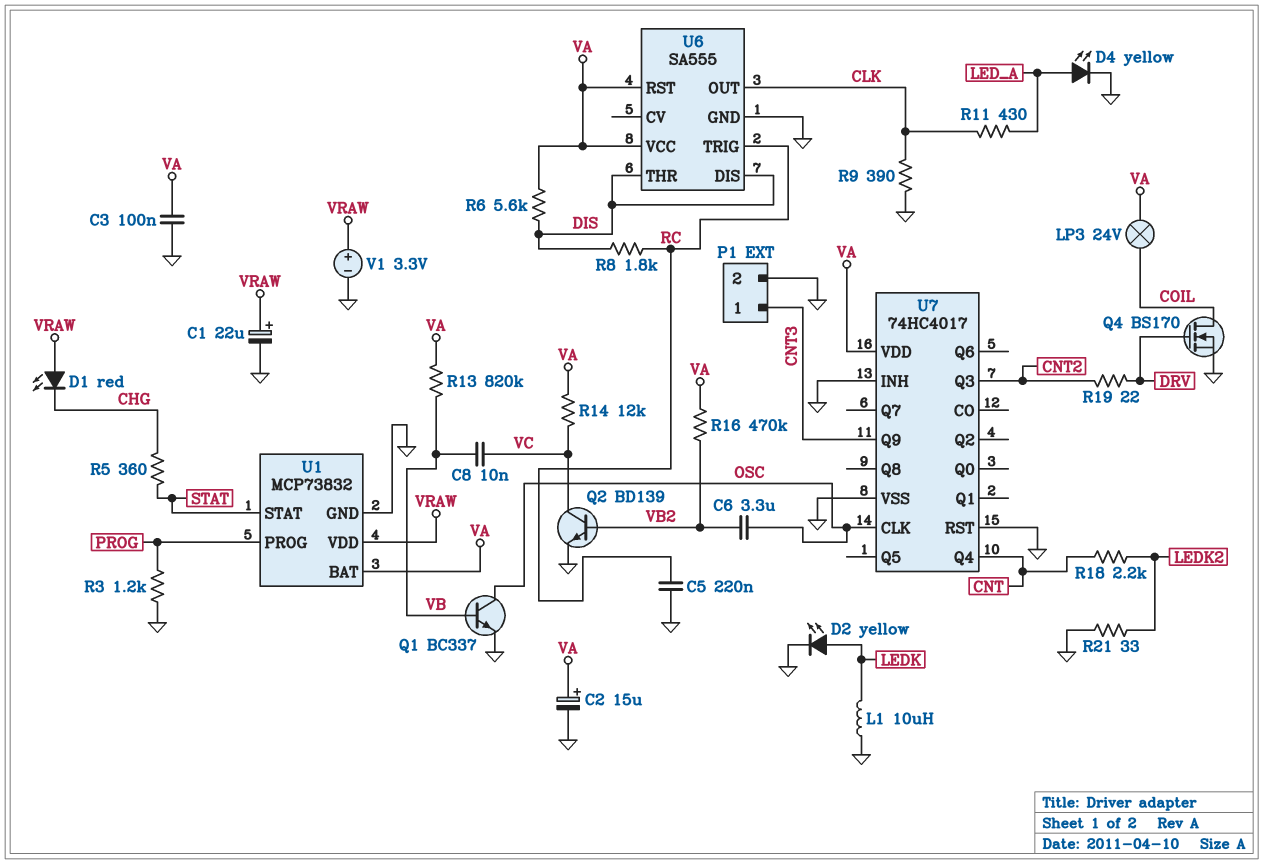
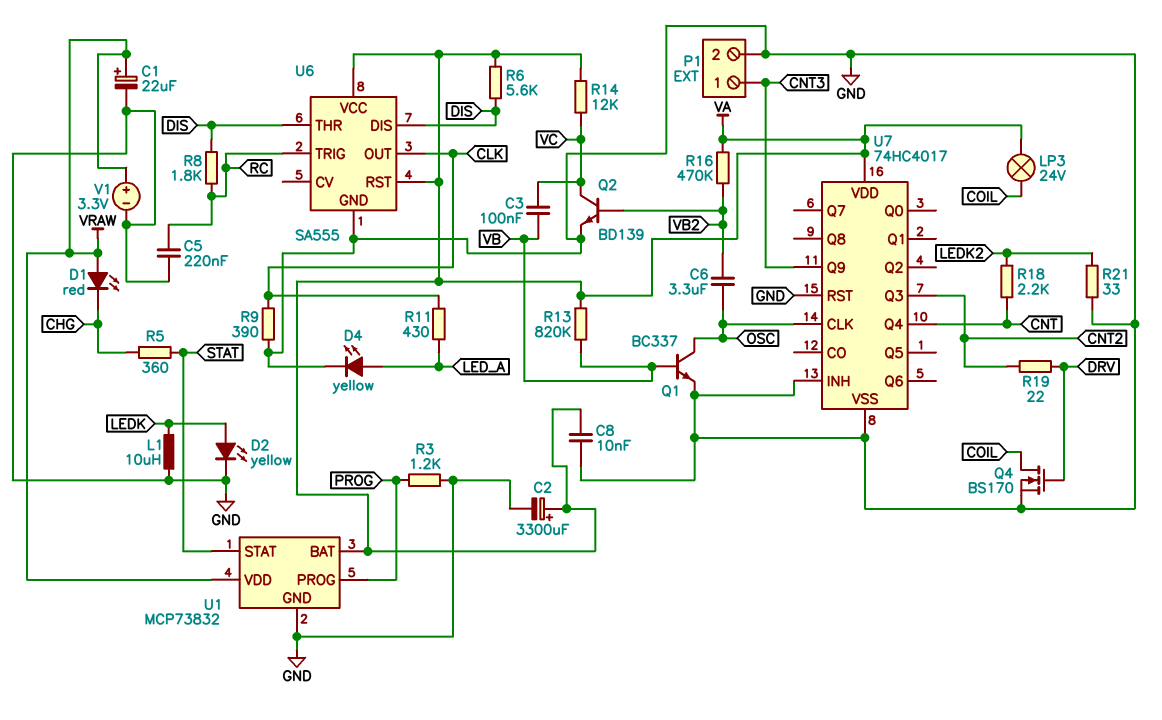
C2: 15uF (plus VA, minus GND) -> 3300uF (plus VA, minus GND)
C3: 100nF (GND, VA) -> 100nF (VB, VC)
C8: 10nF (VB, VC) -> 10nF (GND, VA)

